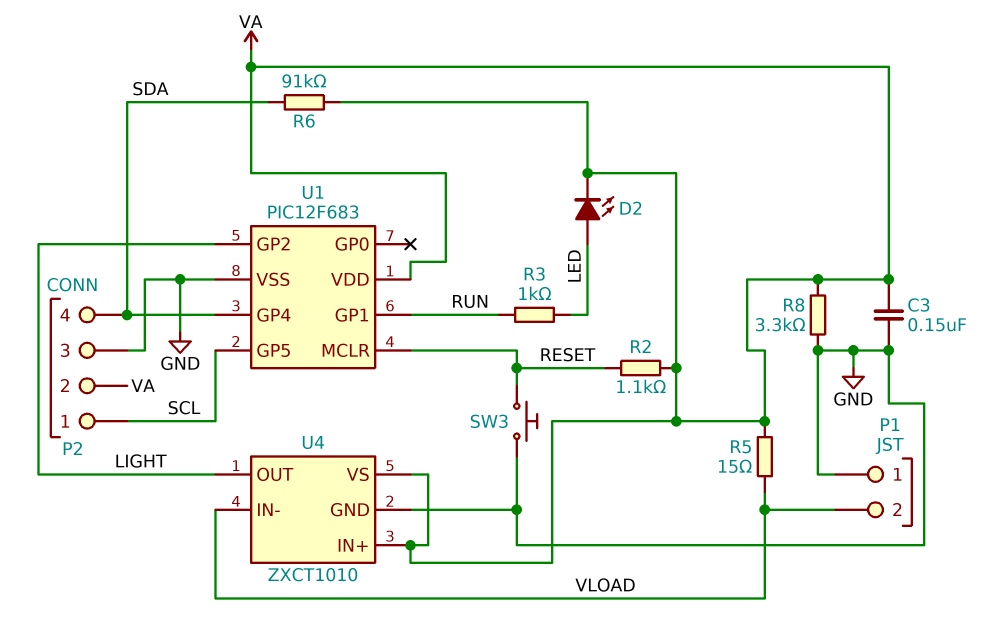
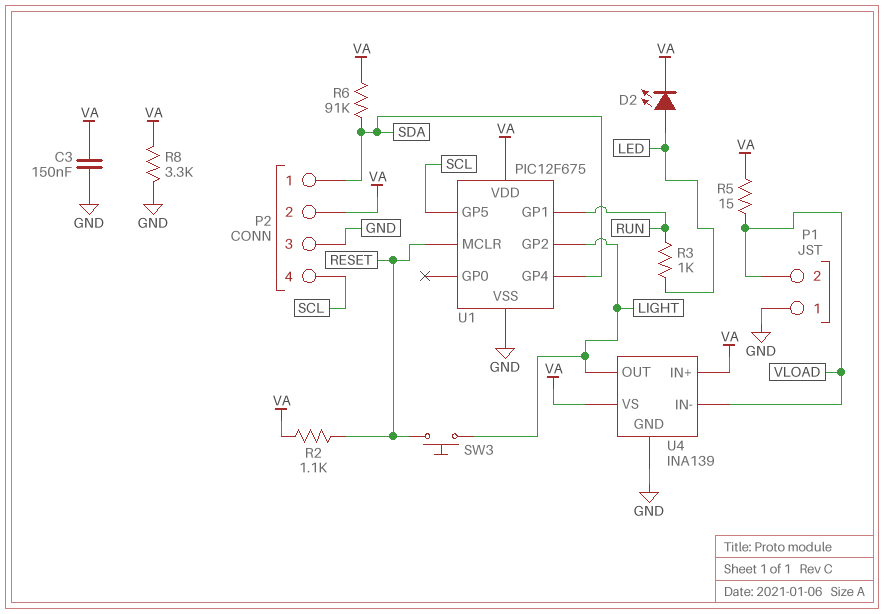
P2 pin 1: SCL -> SDA
P2 pin 4: SDA -> SCL
SW3: button (GND, RESET) -> button (LIGHT, RESET)
U1: PIC12F683 -> PIC12F675
U4: ZXCT1010 -> INA139

